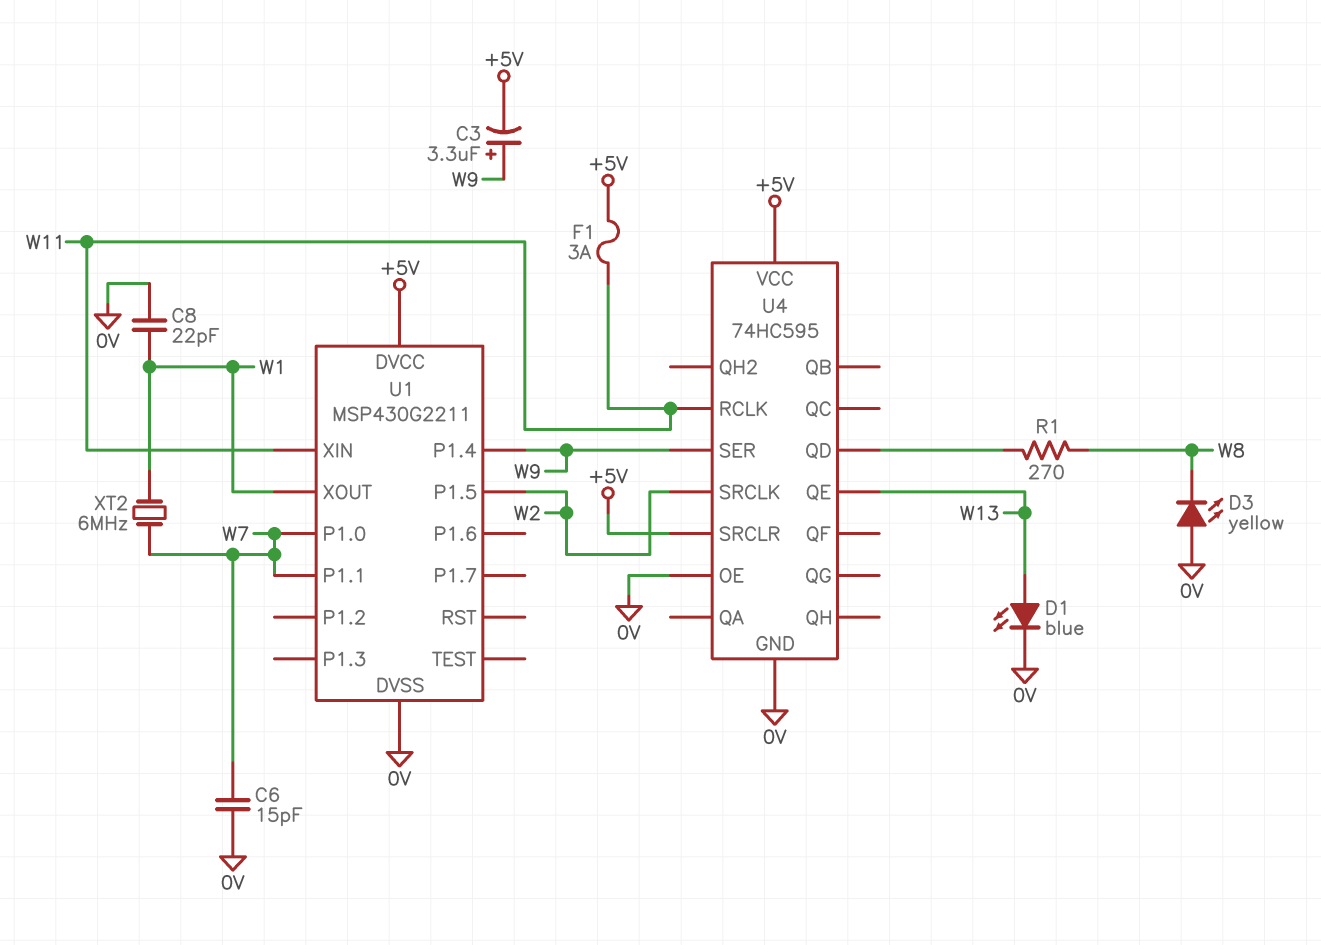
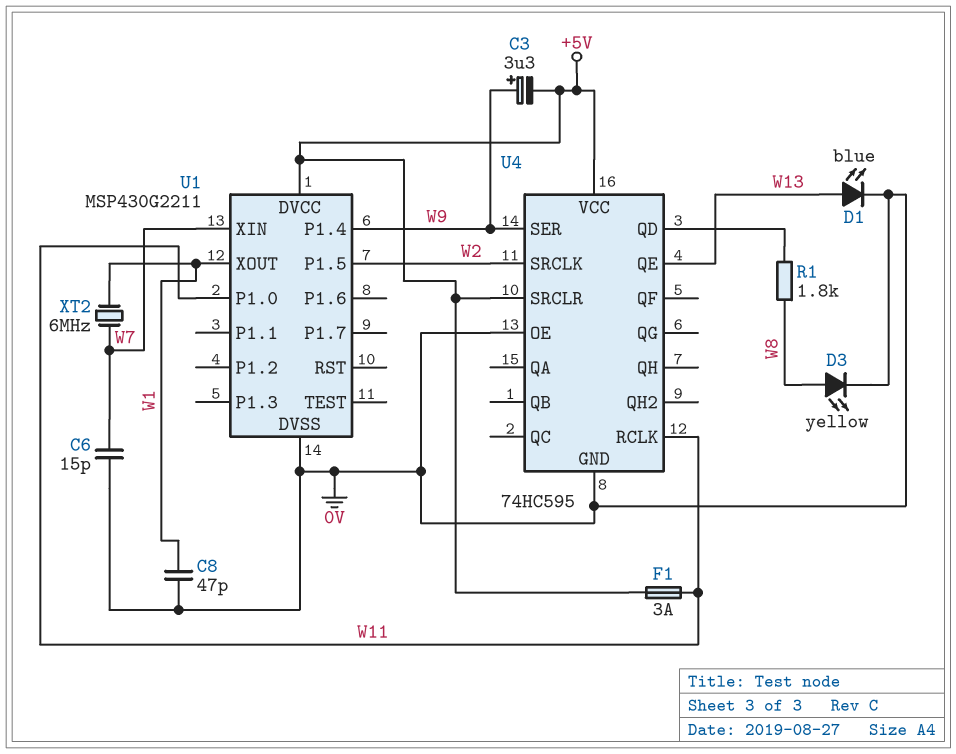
C8: 22pF (0V, W1) -> 47pF (0V, W1)
D3: LED yellow (A 0V, K W8) -> LED yellow (A W8, K 0V)
R1: 270 (U4/QD, W8) -> 1.8k (U4/QD, W8)
U1 pin P1.0: W7 -> W11
U1 pin P1.1: W7 -> none
U1 pin XIN: W11 -> W7

